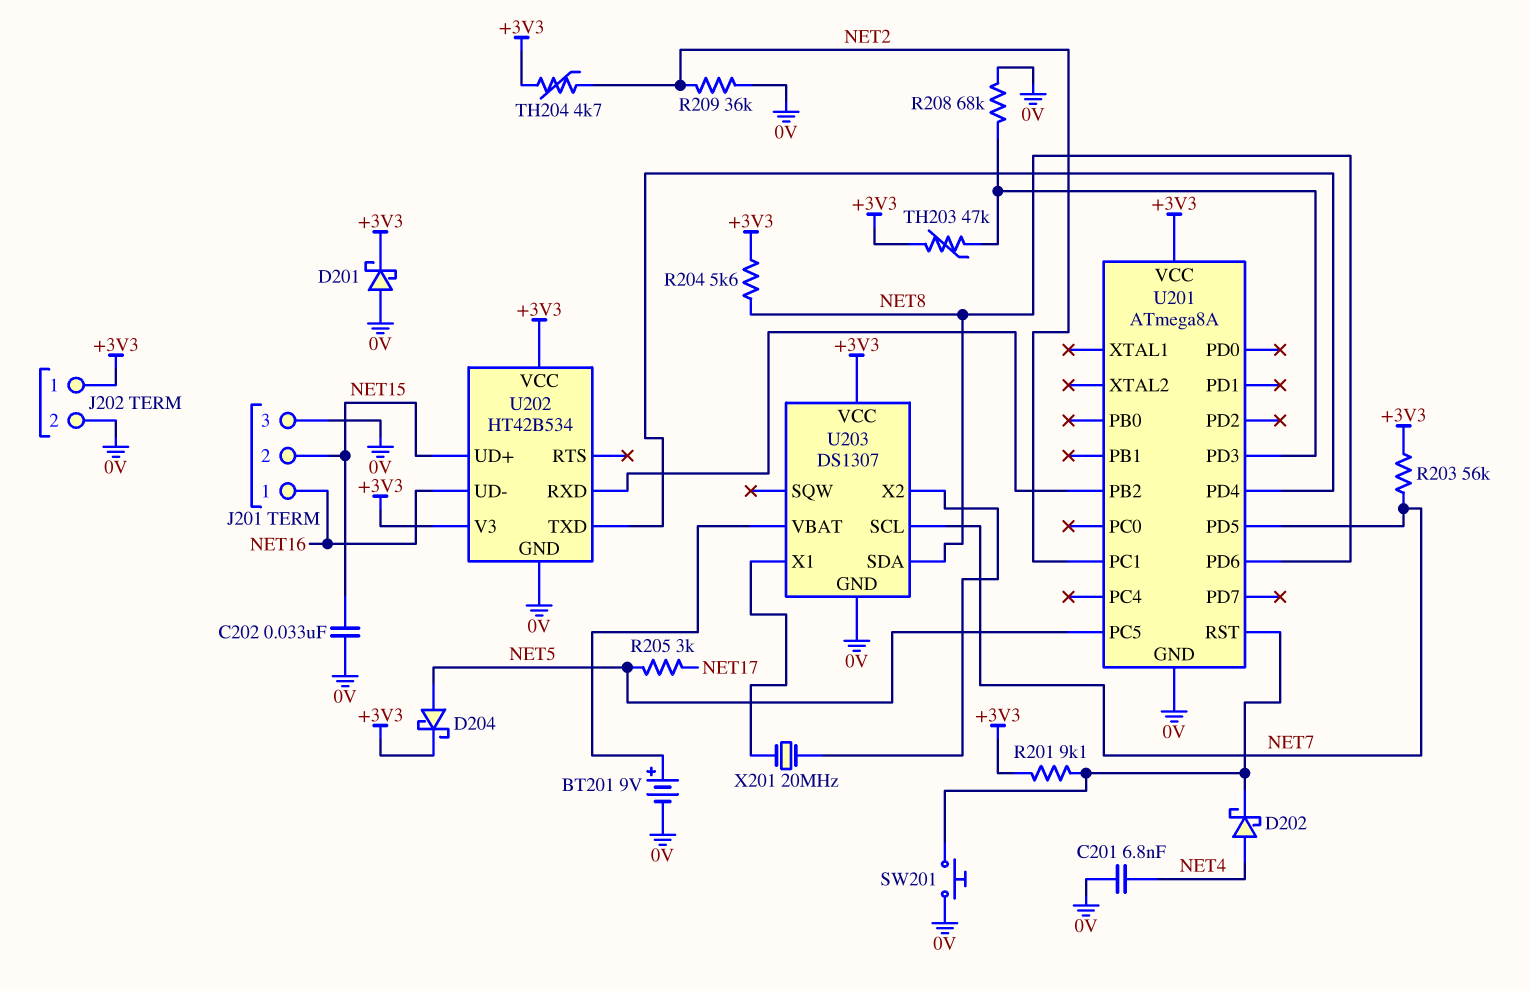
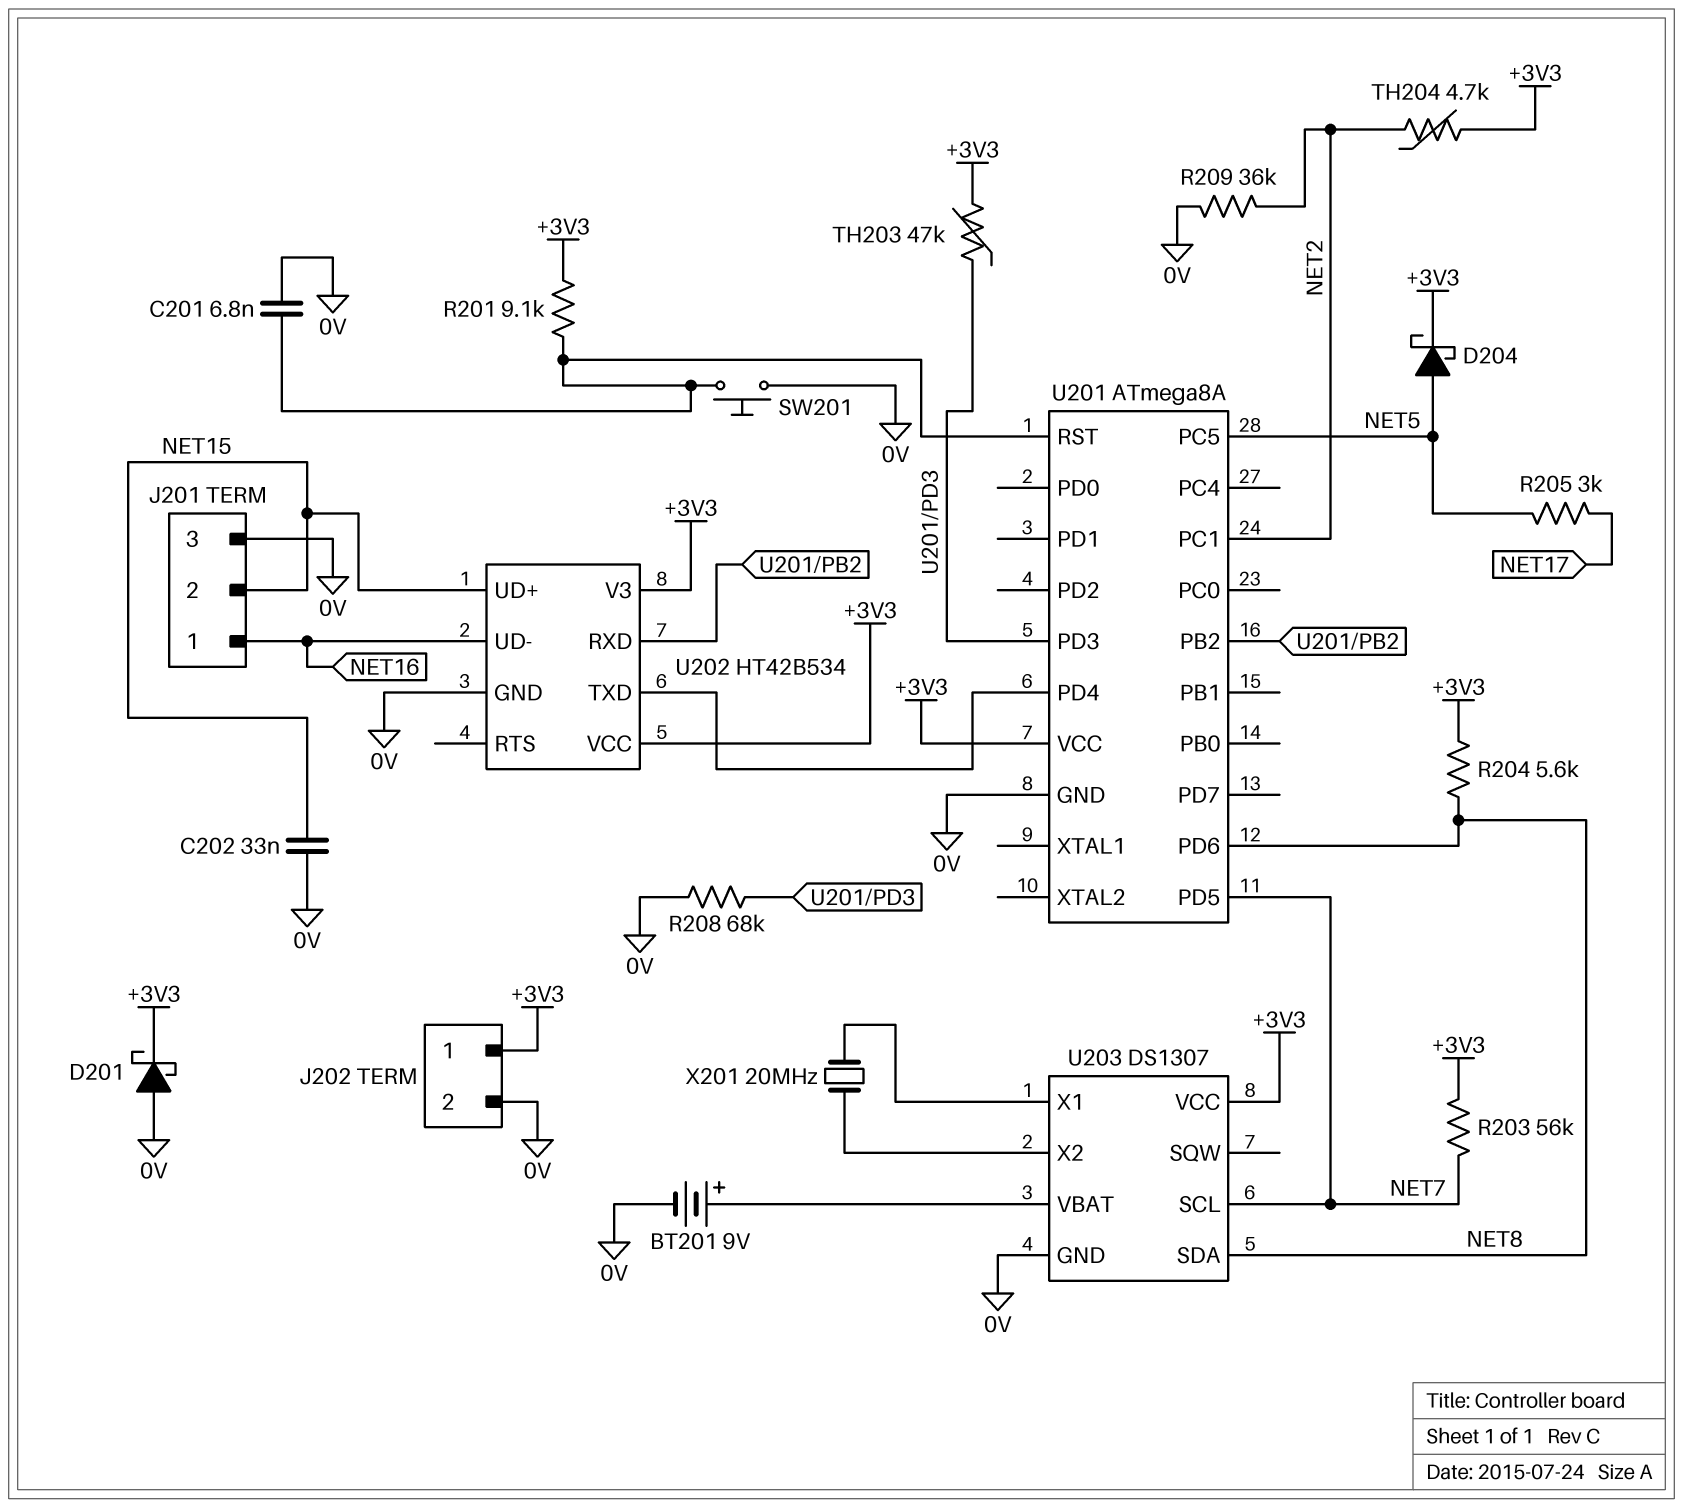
C201: 6.8nF (0V, NET4) -> 6.8nF (0V, U201/RST)
D202: schottky (A NET4, K U201/RST) -> none

